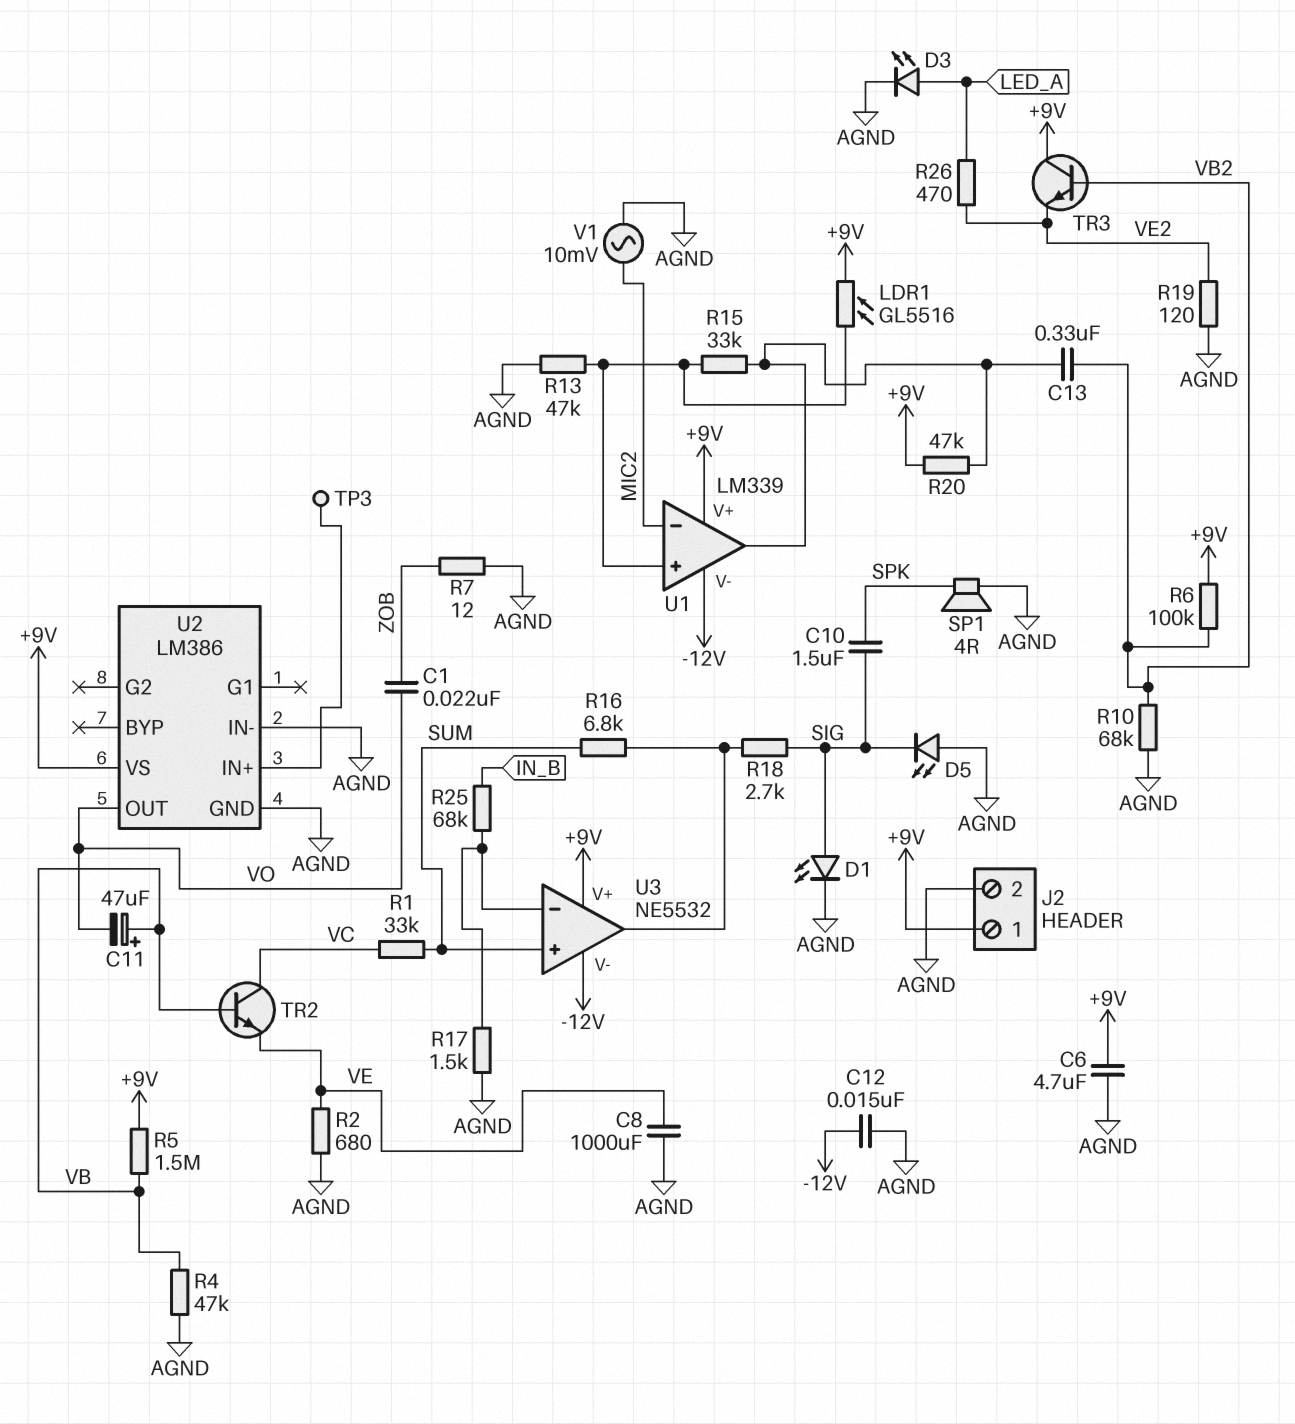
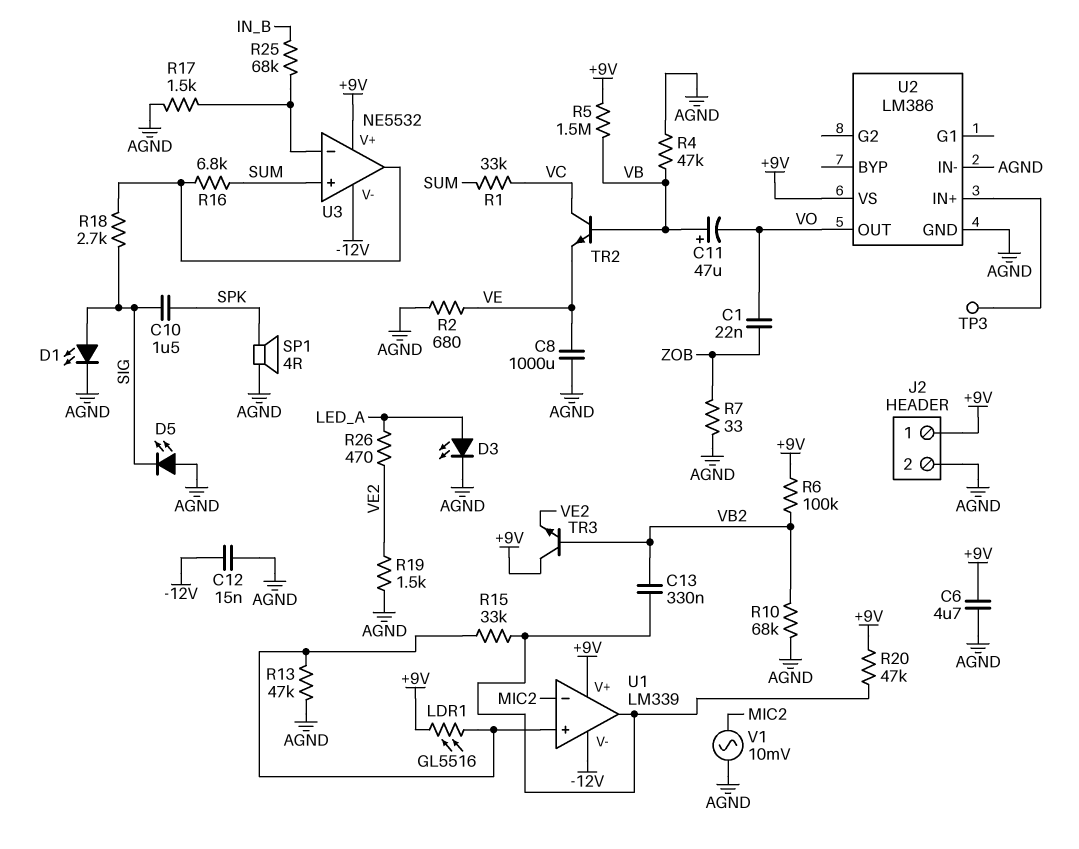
R7: 12 (AGND, ZOB) -> 33 (AGND, ZOB)
R19: 120 (AGND, VE2) -> 1.5k (AGND, VE2)

